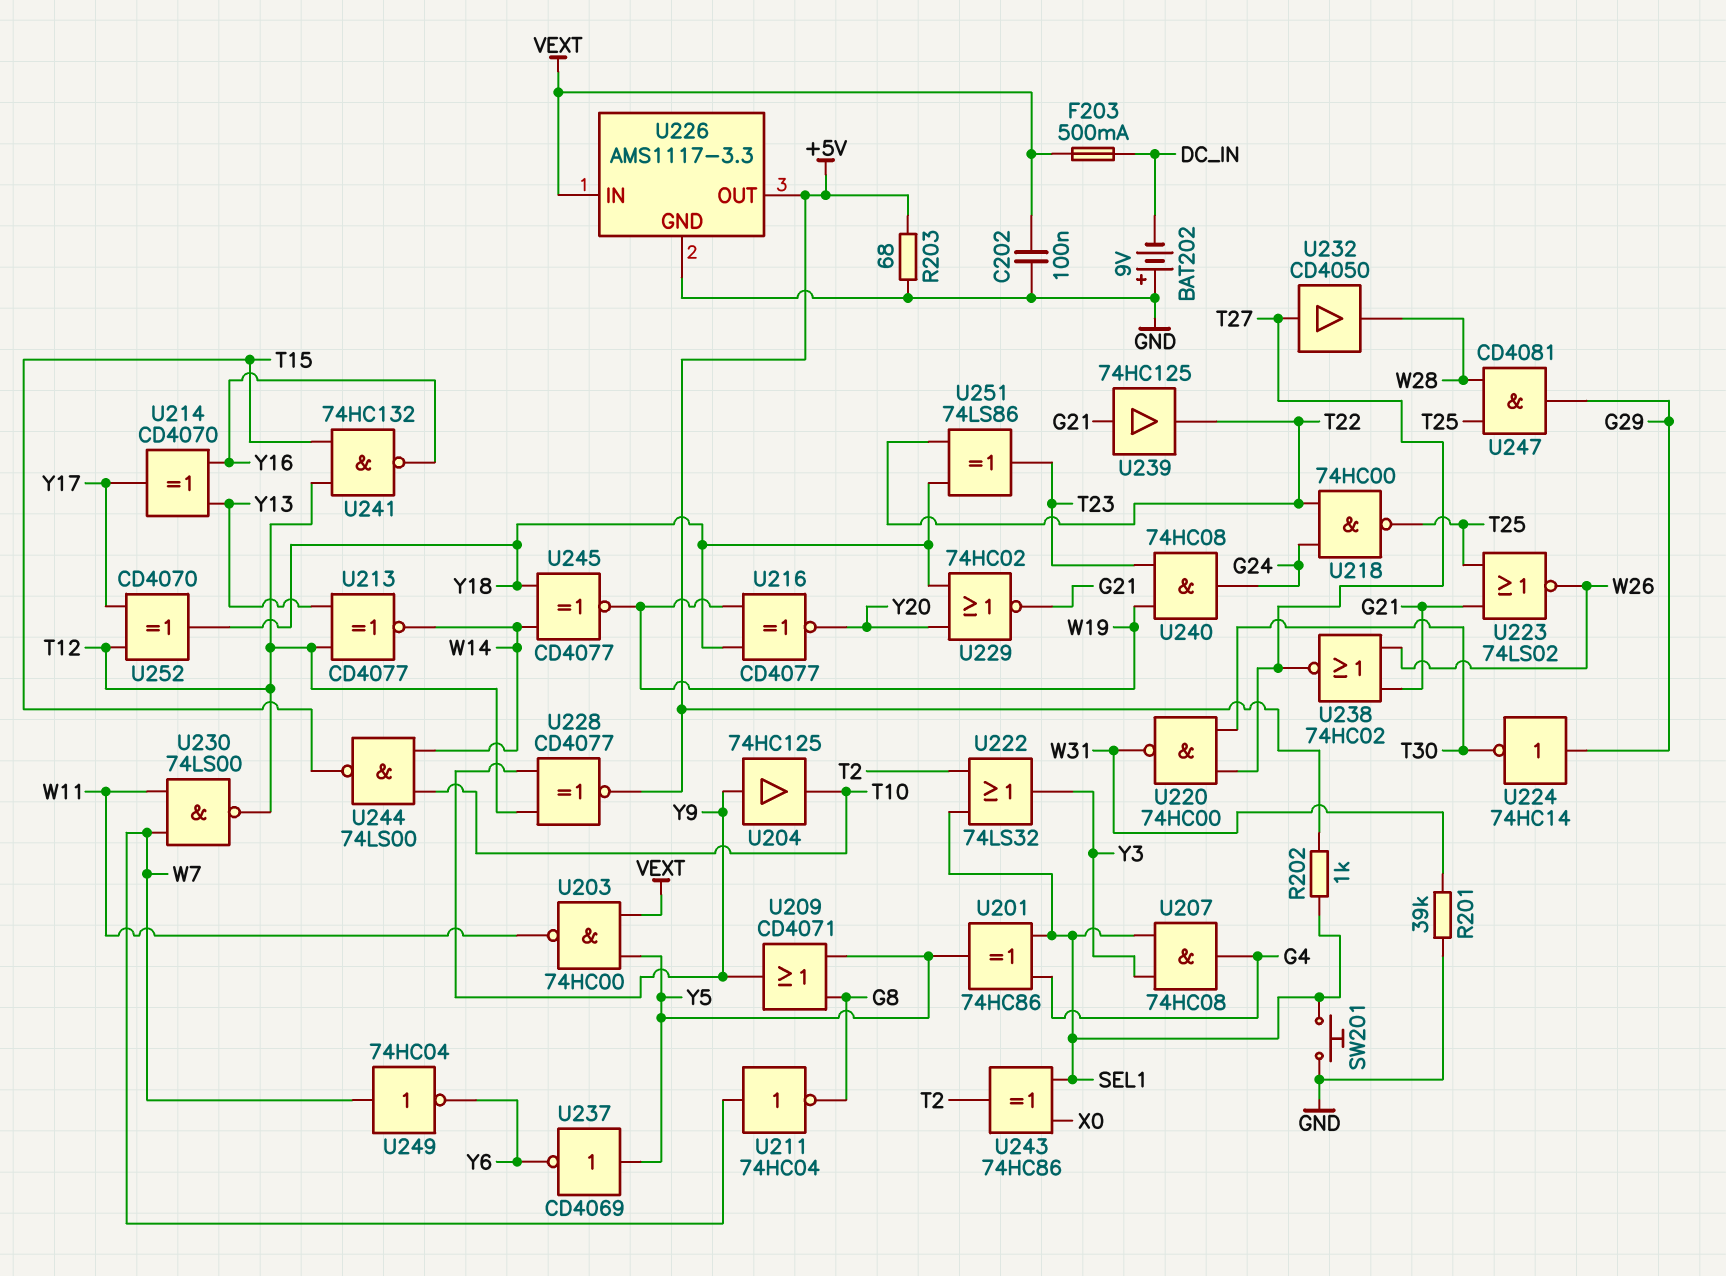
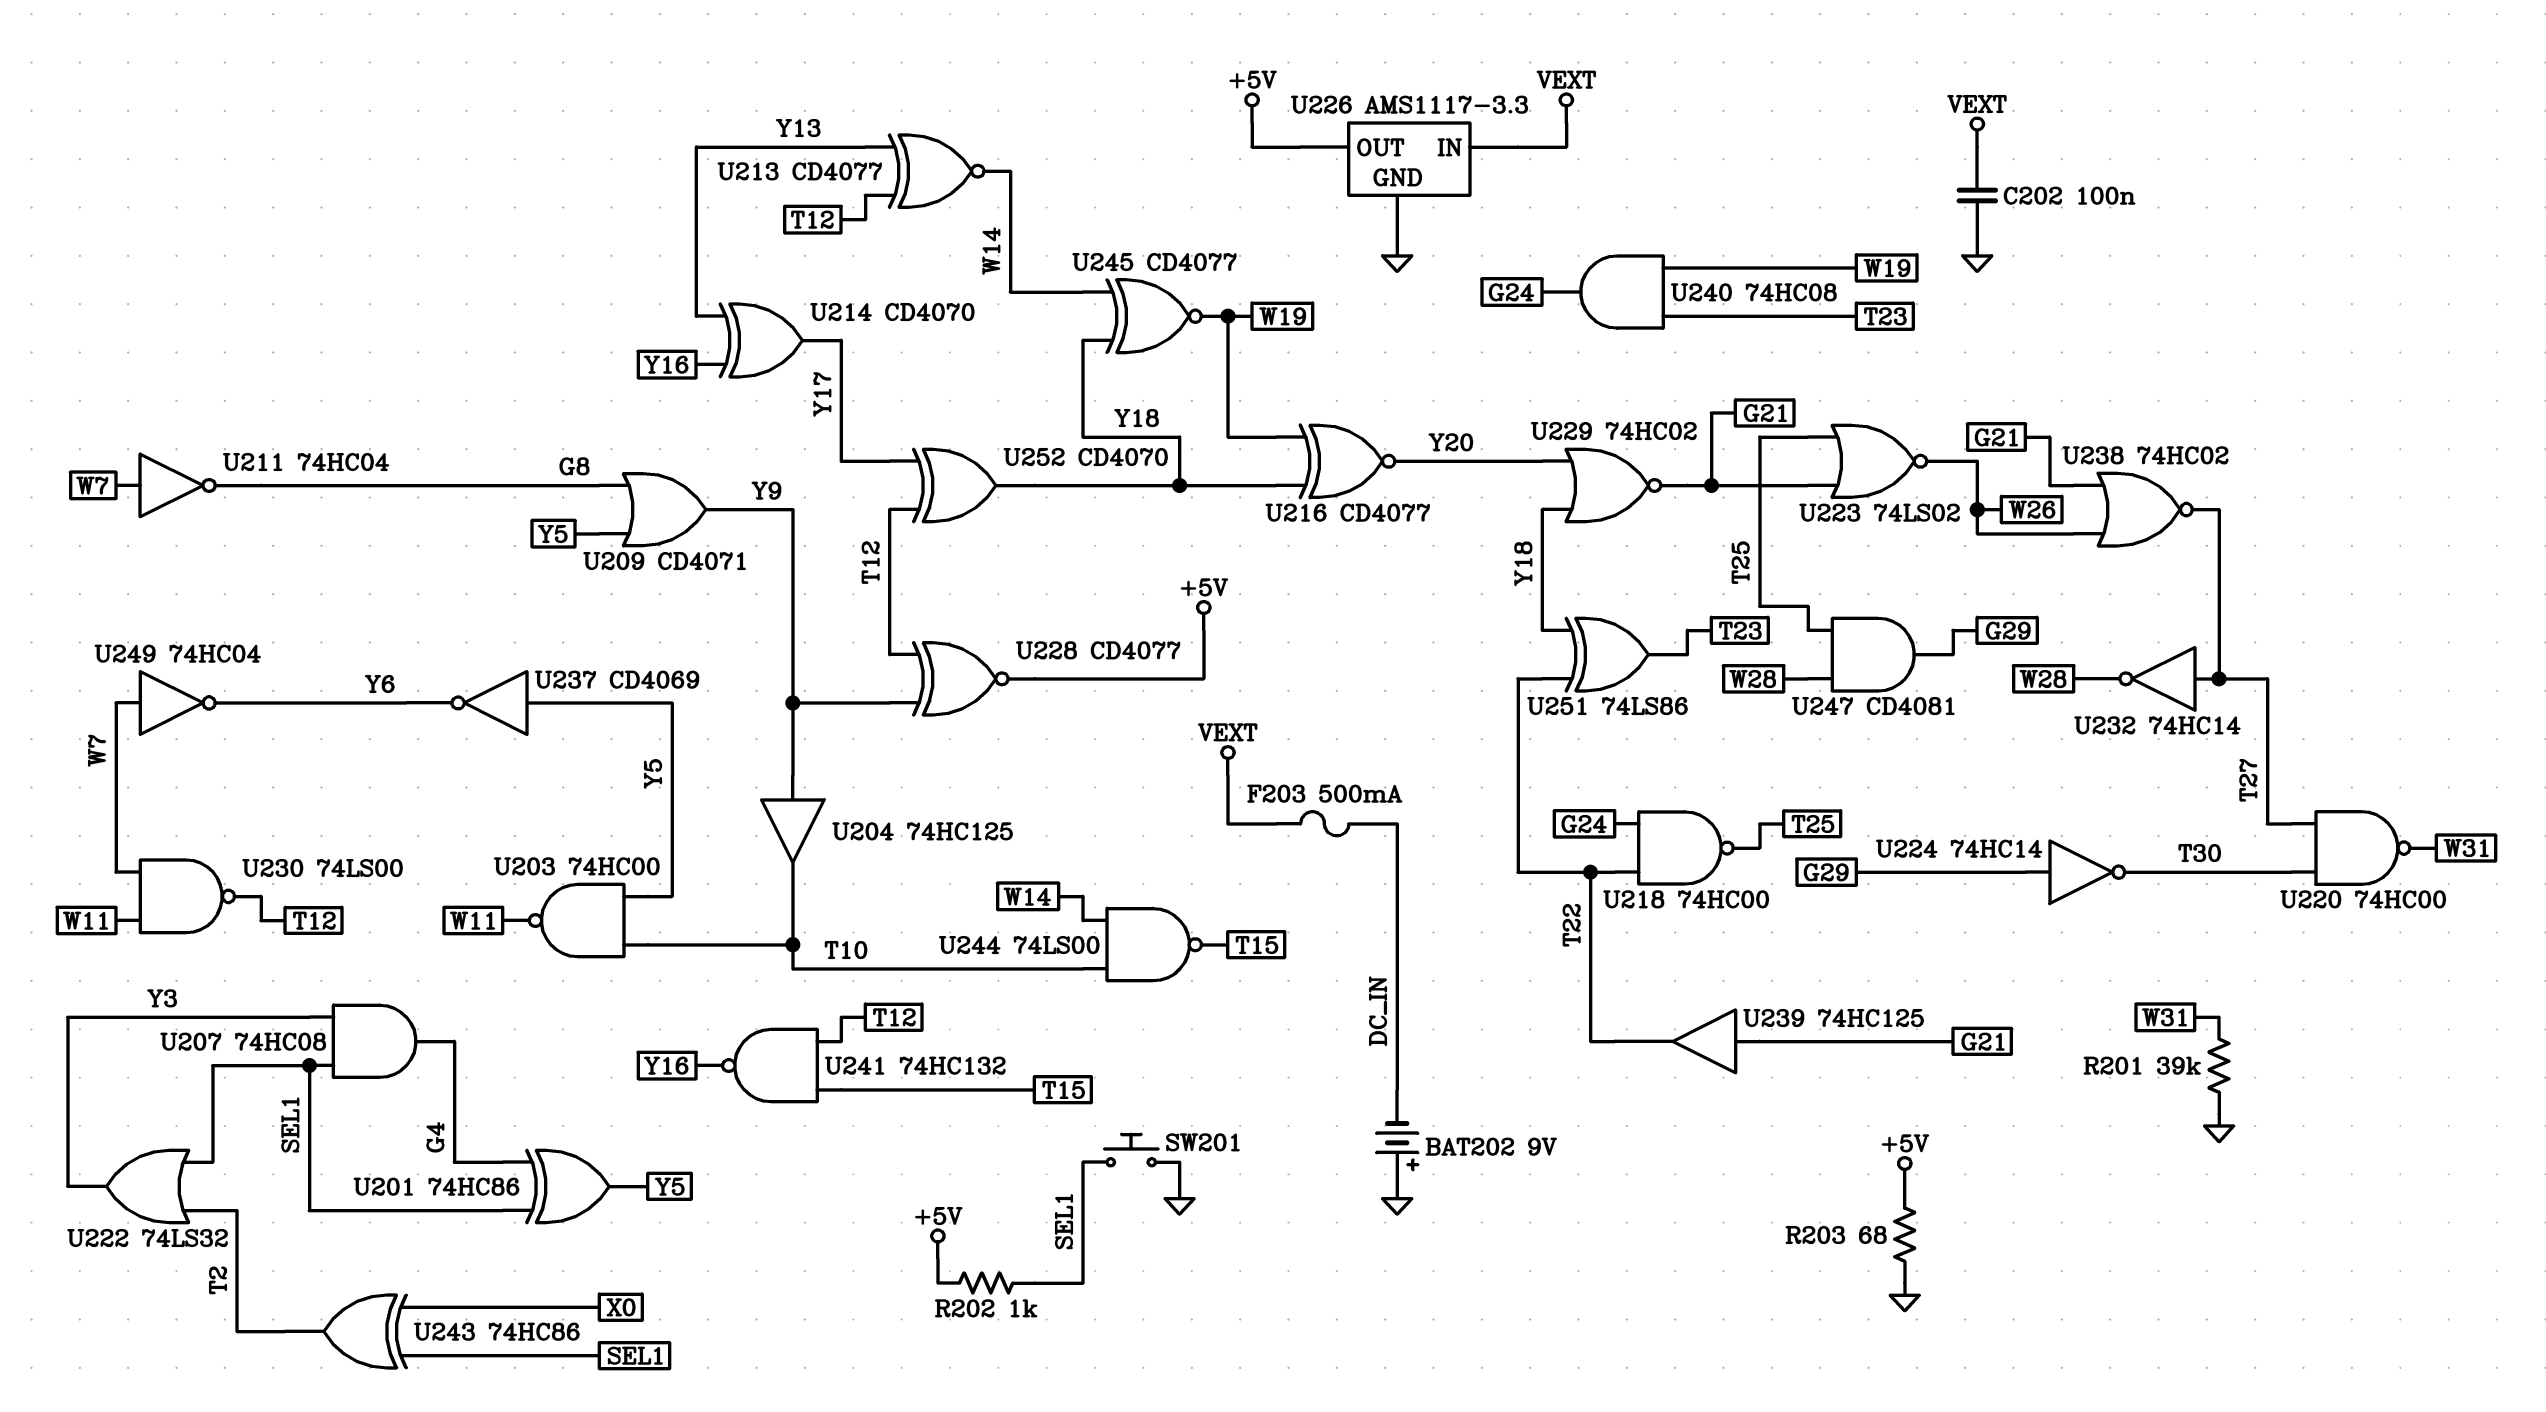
U203: NAND 74HC00 (in VEXT, in Y5, out W11) -> NAND 74HC00 (in T10, in Y5, out W11)
U232: buffer CD4050 (in T27, out W28) -> NOT 74HC14 (in T27, out W28)

